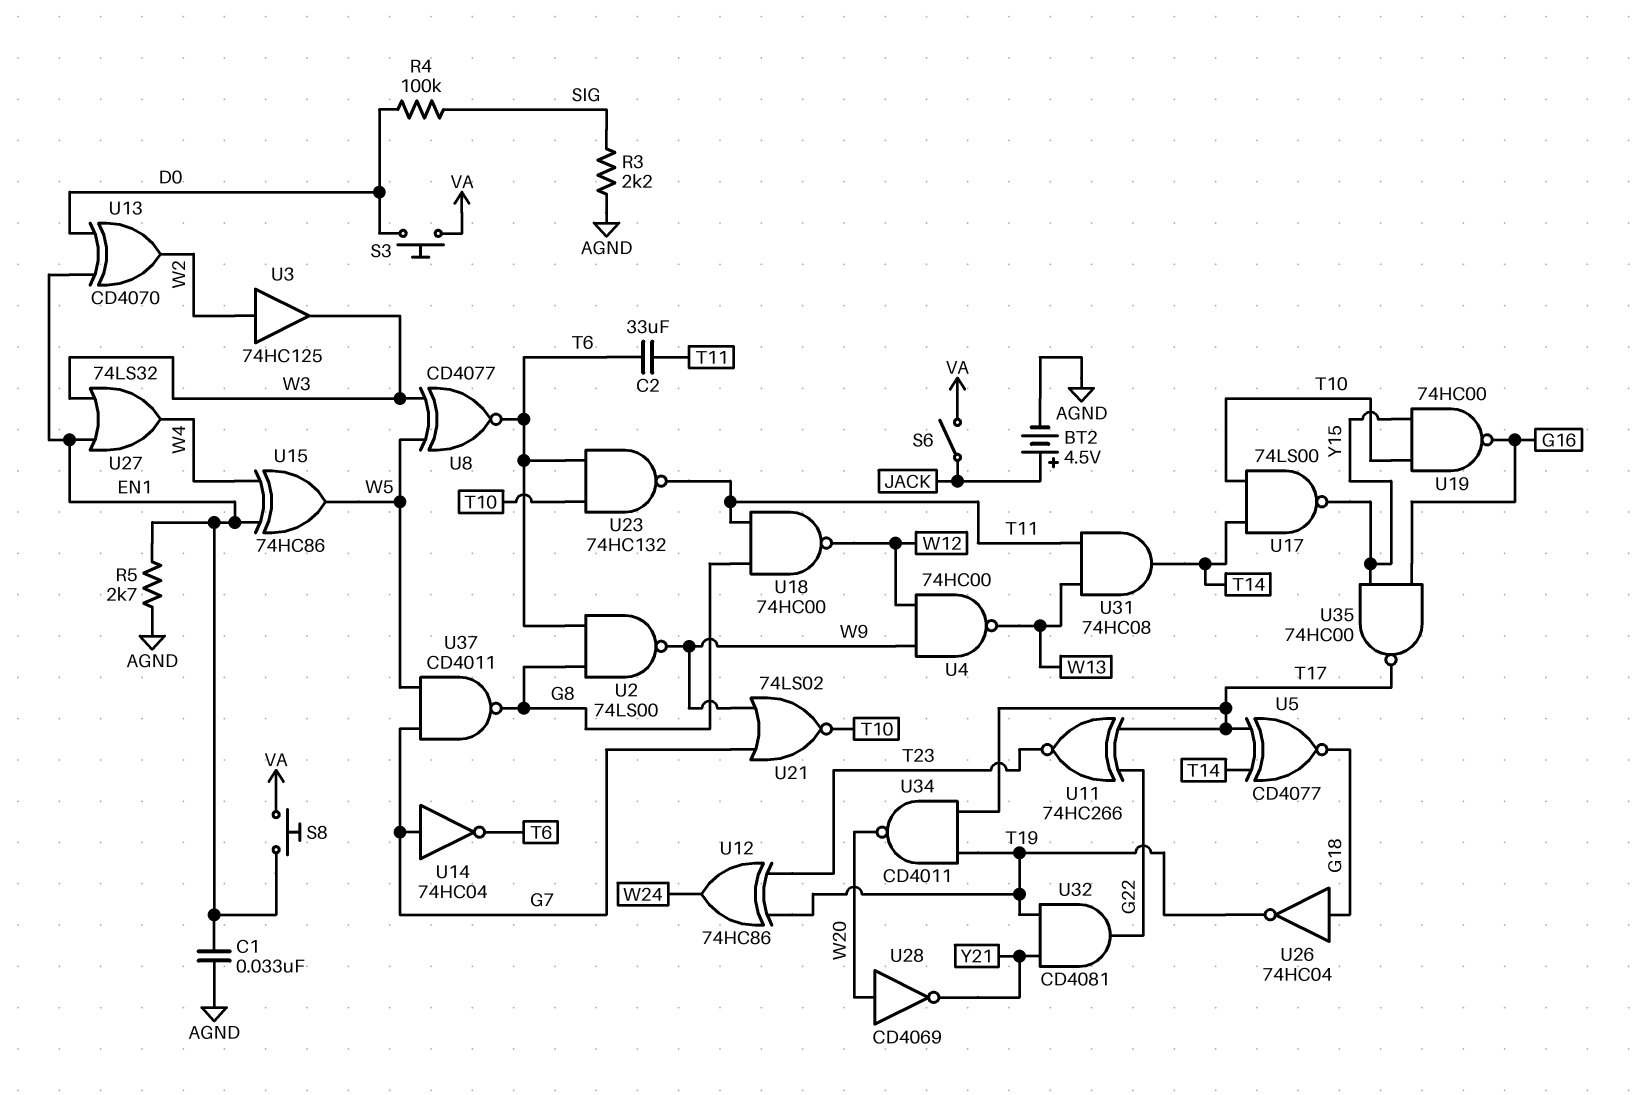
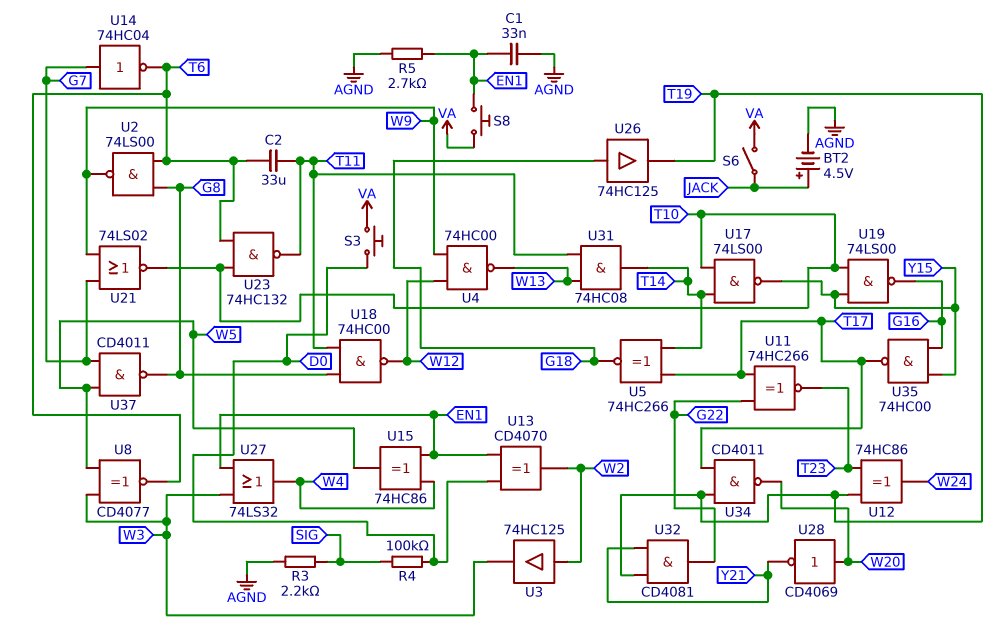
U5: XNOR CD4077 (in T14, in T17, out G18) -> XNOR 74HC266 (in T14, in T17, out G18)
U19: NAND 74HC00 (in T10, in Y15, out G16) -> NAND 74LS00 (in T10, in Y15, out G16)
U26: NOT 74HC04 (in G18, out T19) -> buffer 74HC125 (in G18, out T19)

